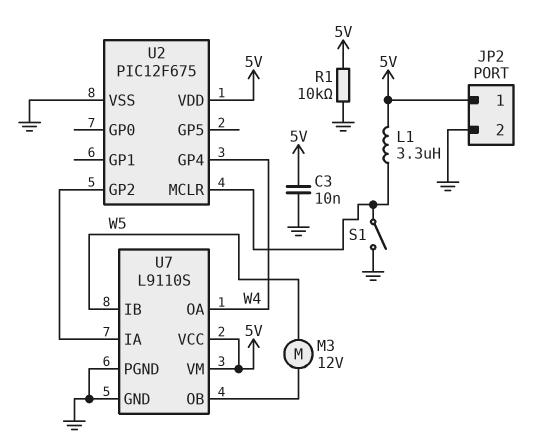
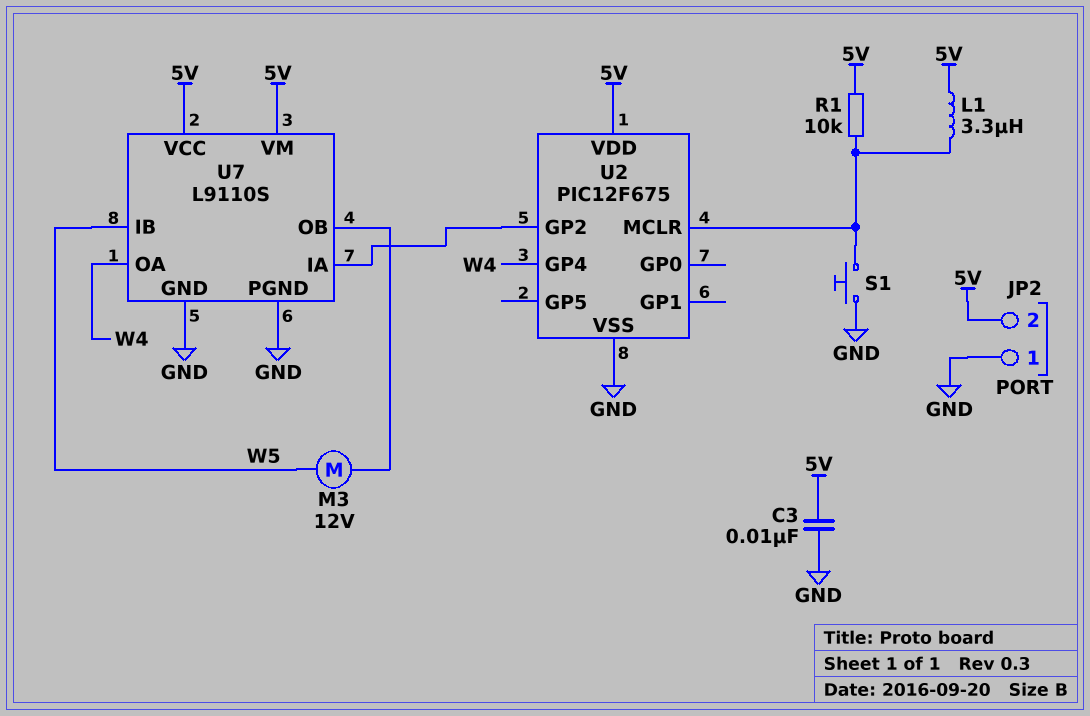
JP2 pin 1: 5V -> GND
JP2 pin 2: GND -> 5V
R1: 10k (5V, GND) -> 10k (5V, U2/MCLR)
S1: switch (GND, U2/MCLR) -> button (GND, U2/MCLR)

